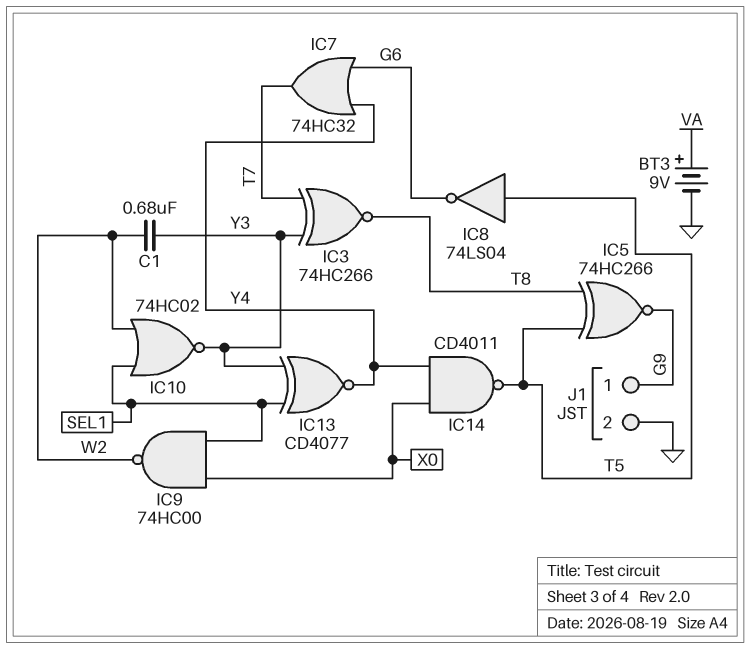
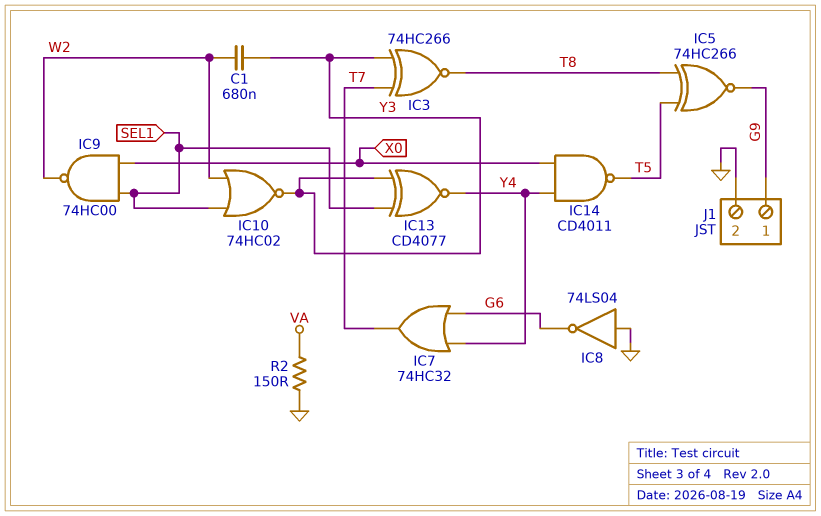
BT3: 9V (plus VA, minus GND) -> none
IC8: NOT 74LS04 (in T5, out G6) -> NOT 74LS04 (in GND, out G6)
R2: none -> 150 (GND, VA)

